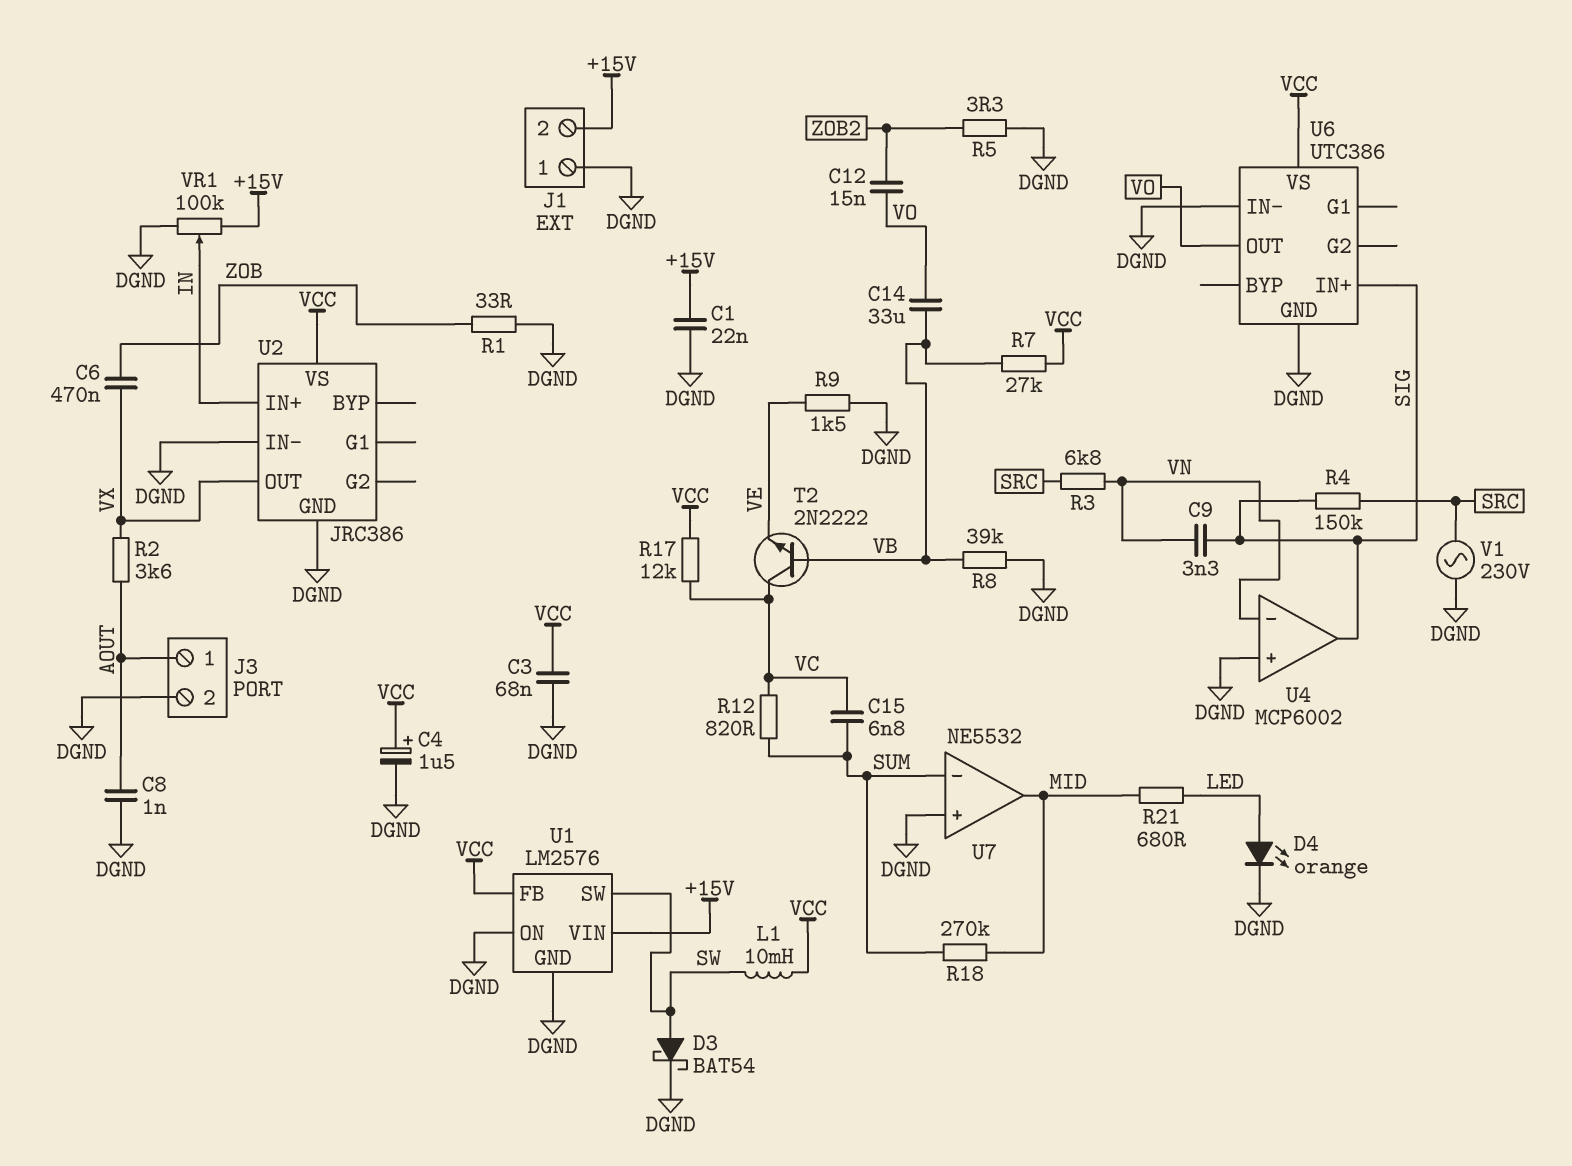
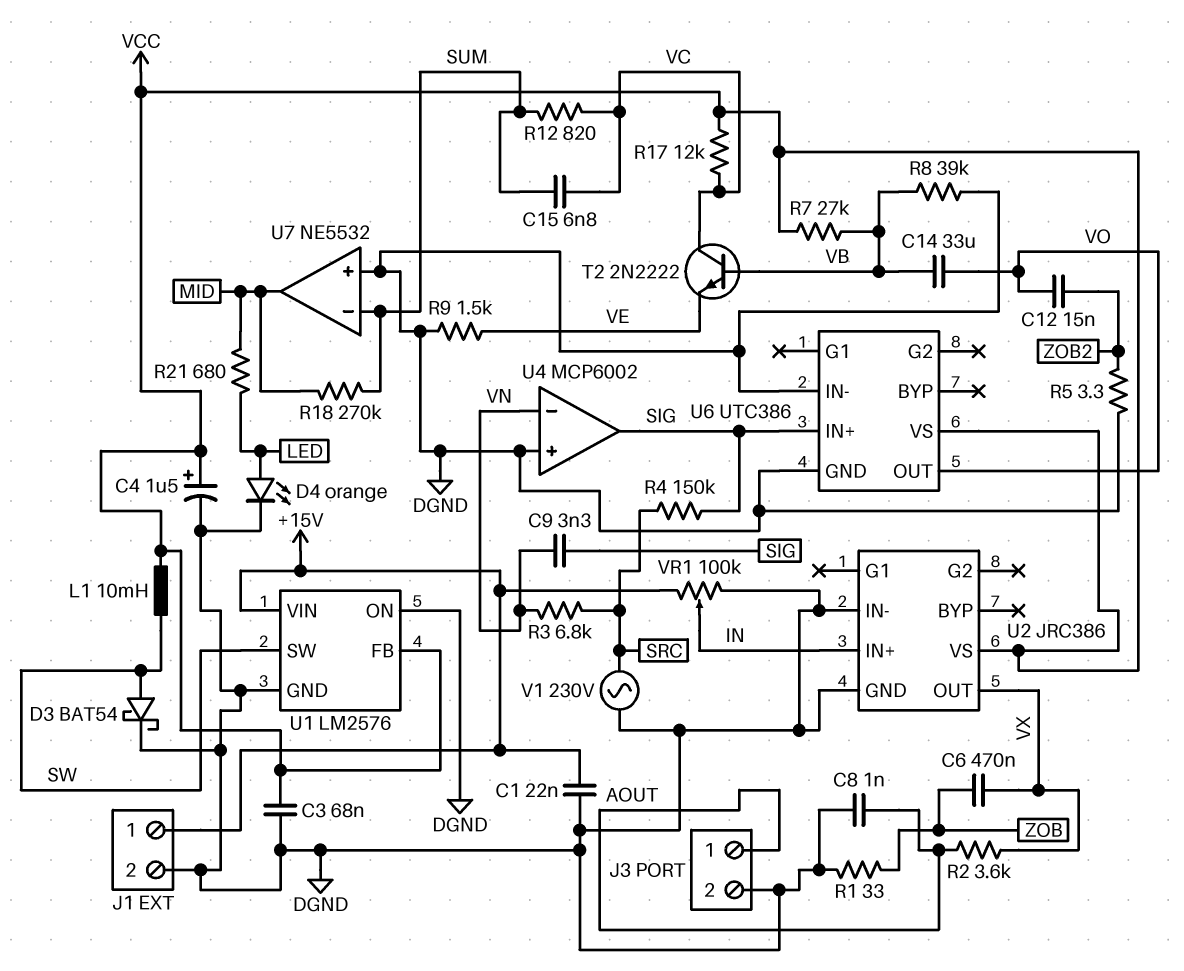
J1 pin 1: DGND -> +15V
J1 pin 2: +15V -> DGND

